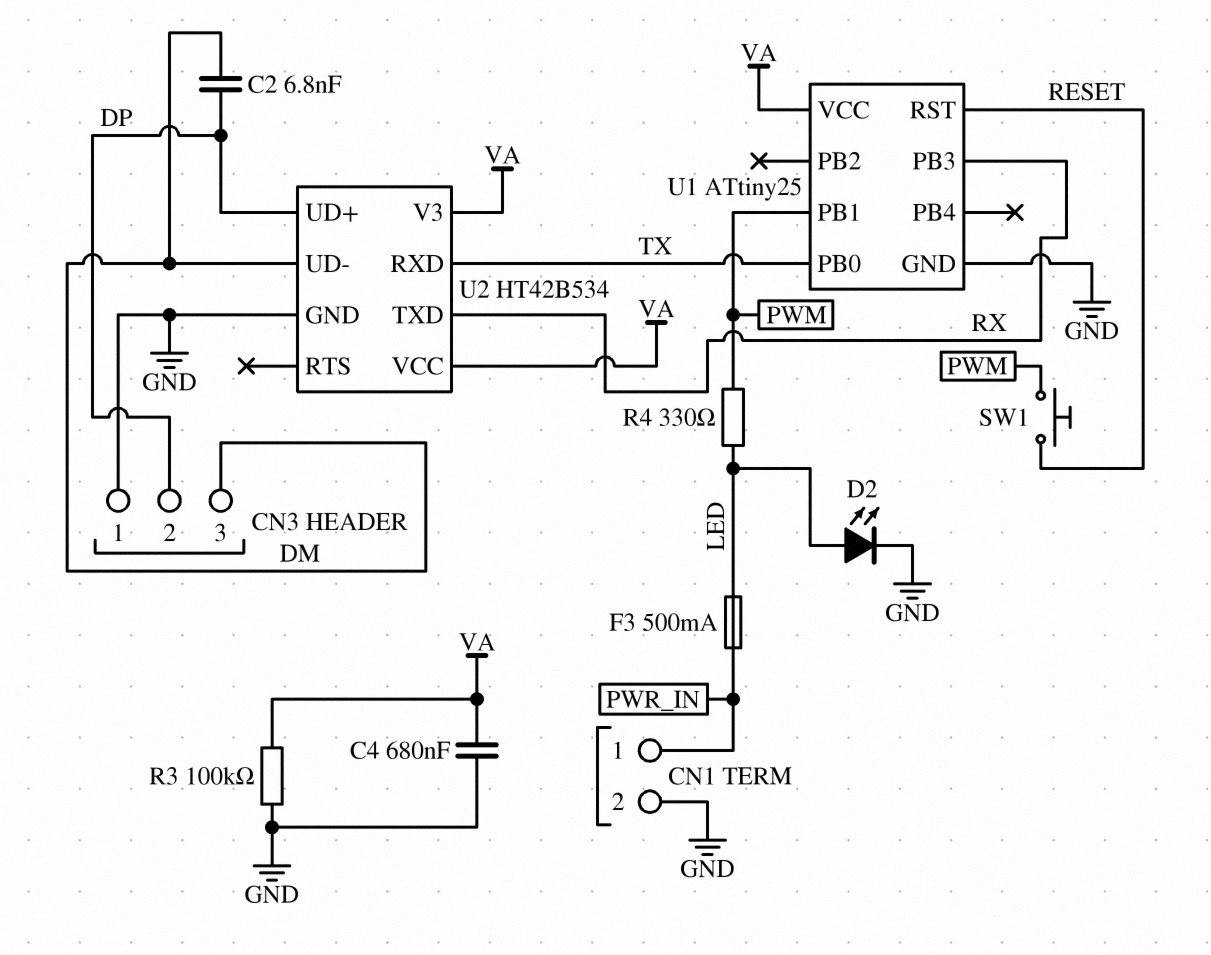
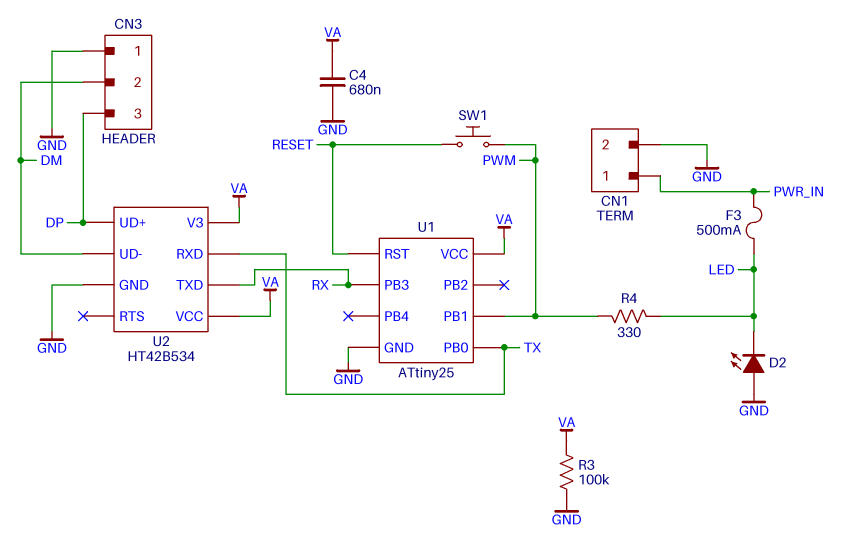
C2: 6.8nF (DM, DP) -> none
CN3 pin 2: DP -> DM
CN3 pin 3: DM -> DP
D2: LED (A LED, K GND) -> LED (A GND, K LED)

